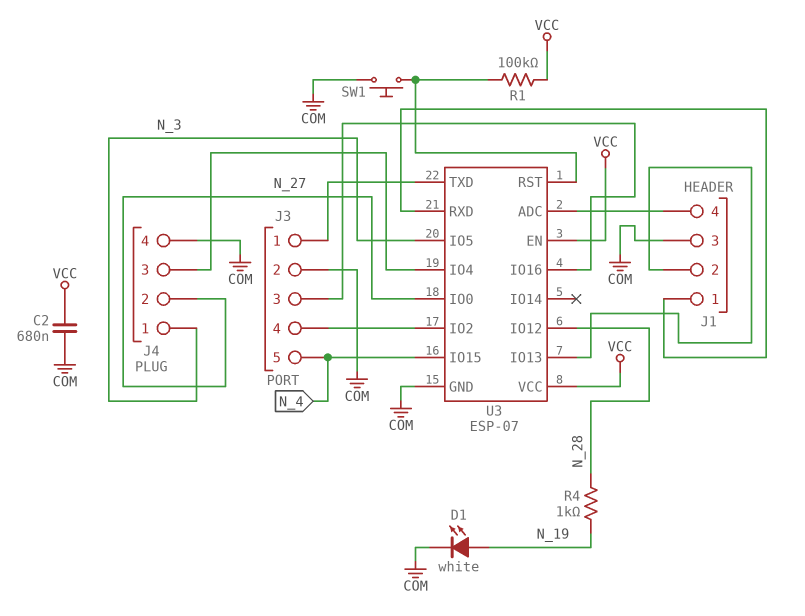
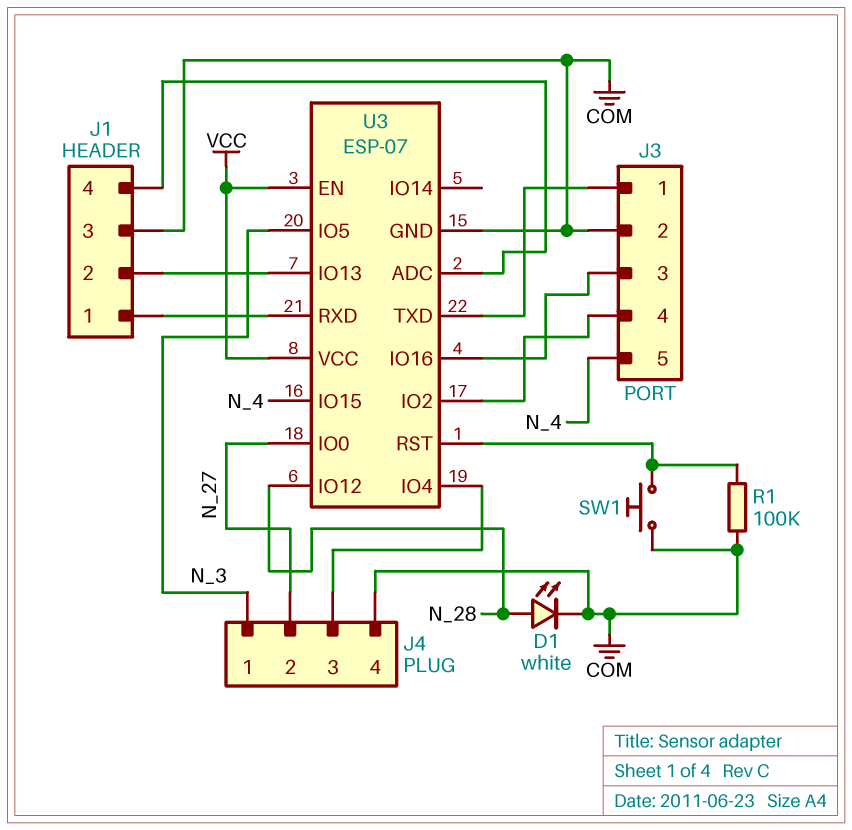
C2: 680nF (COM, VCC) -> none
D1: LED white (A N_19, K COM) -> LED white (A N_28, K COM)
R1: 100k (U3/RST, VCC) -> 100k (COM, U3/RST)
R4: 1k (N_19, N_28) -> none

